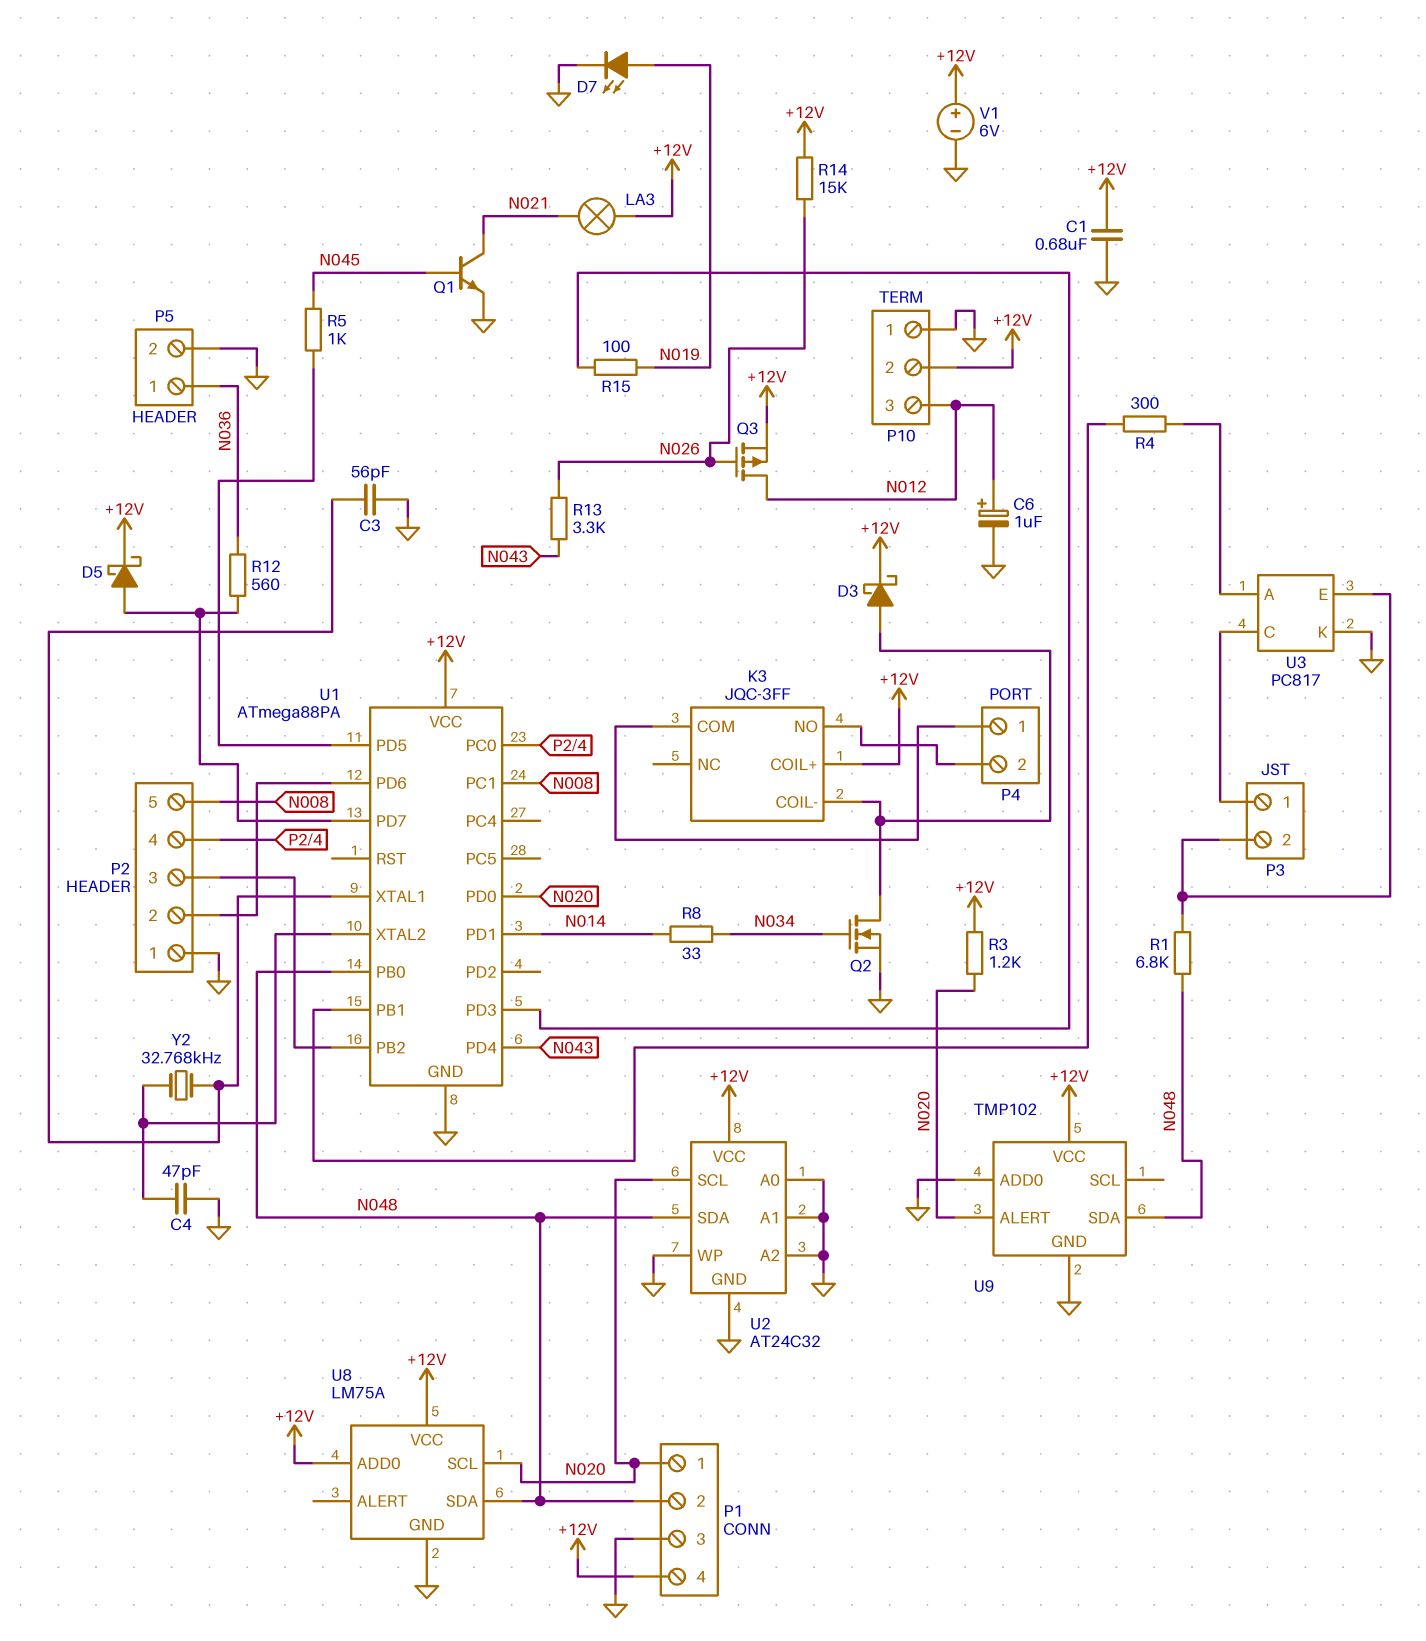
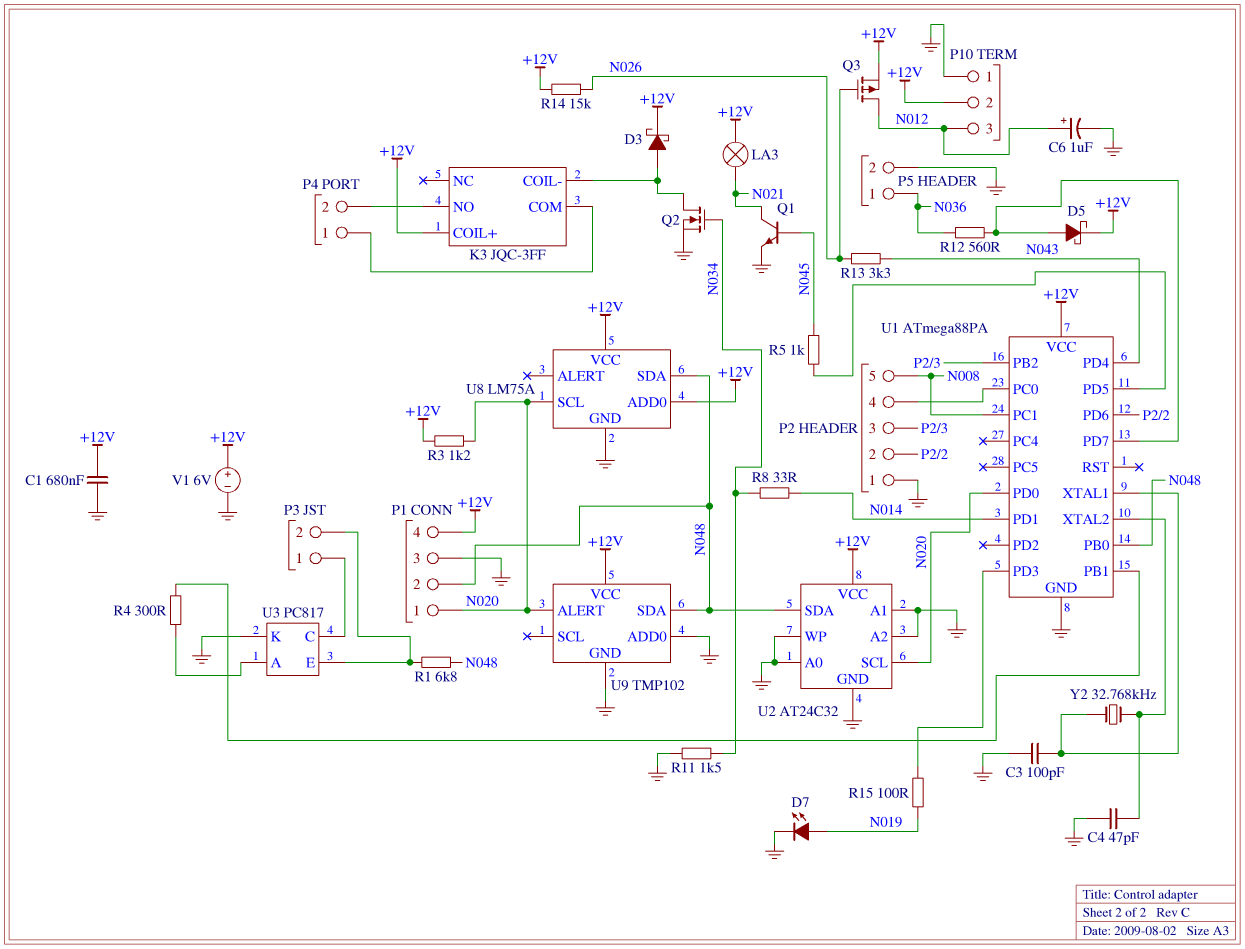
C3: 56pF (GND, U1/XTAL1) -> 100pF (GND, U1/XTAL1)
R11: none -> 1.5k (GND, N034)

